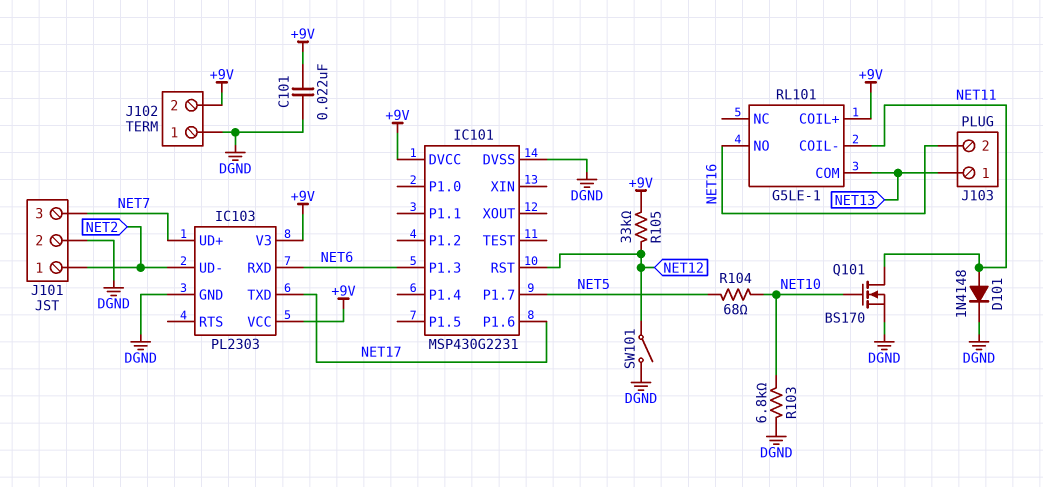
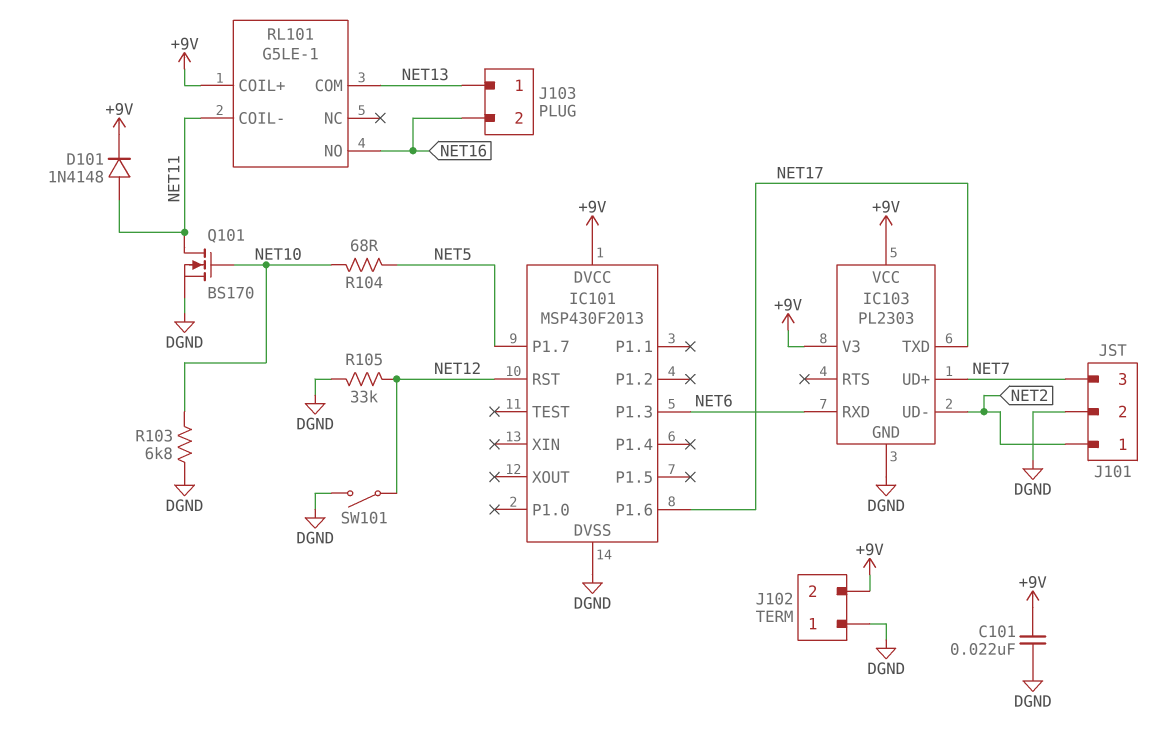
D101: diode 1N4148 (A NET11, K DGND) -> diode 1N4148 (A NET11, K +9V)
IC101: MSP430G2231 -> MSP430F2013
R105: 33k (+9V, NET12) -> 33k (DGND, NET12)

